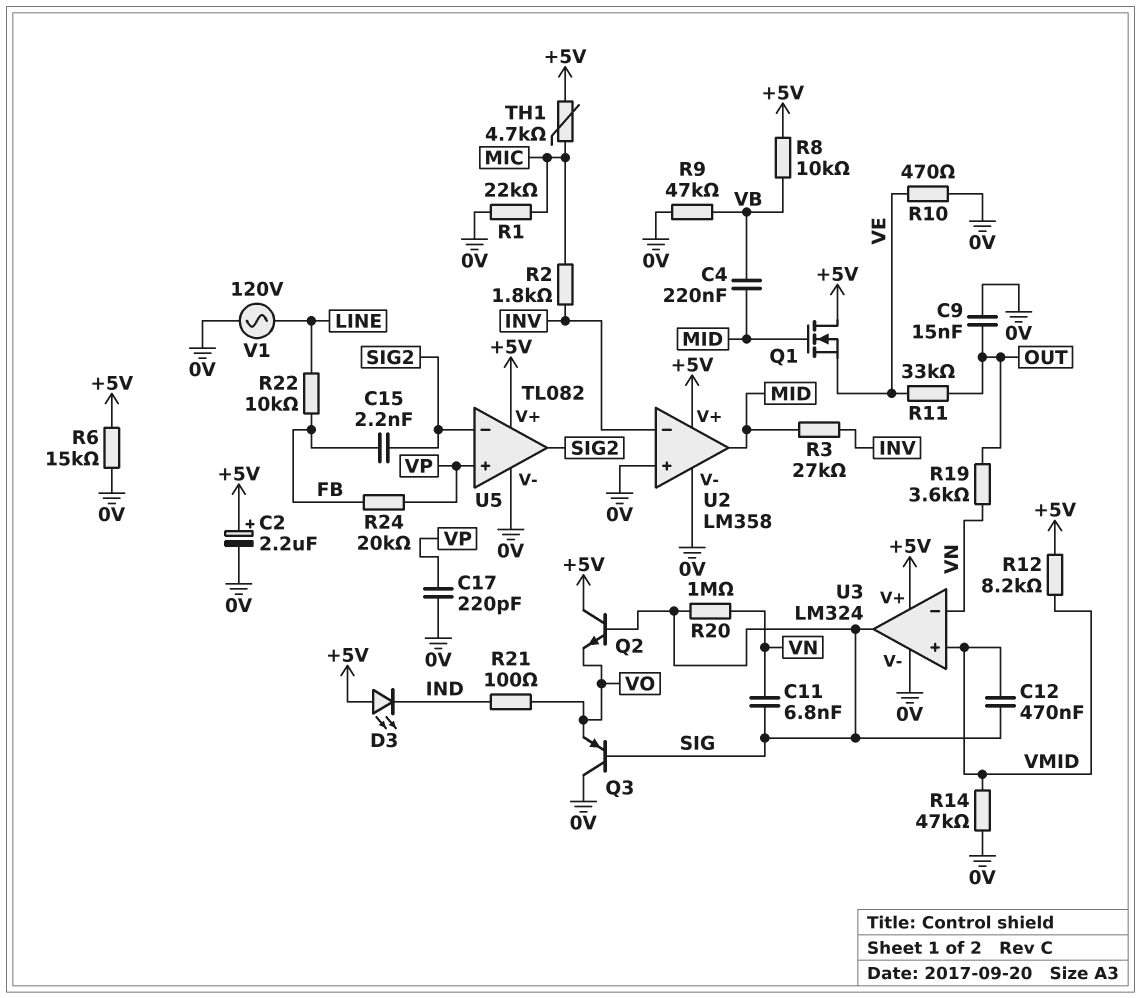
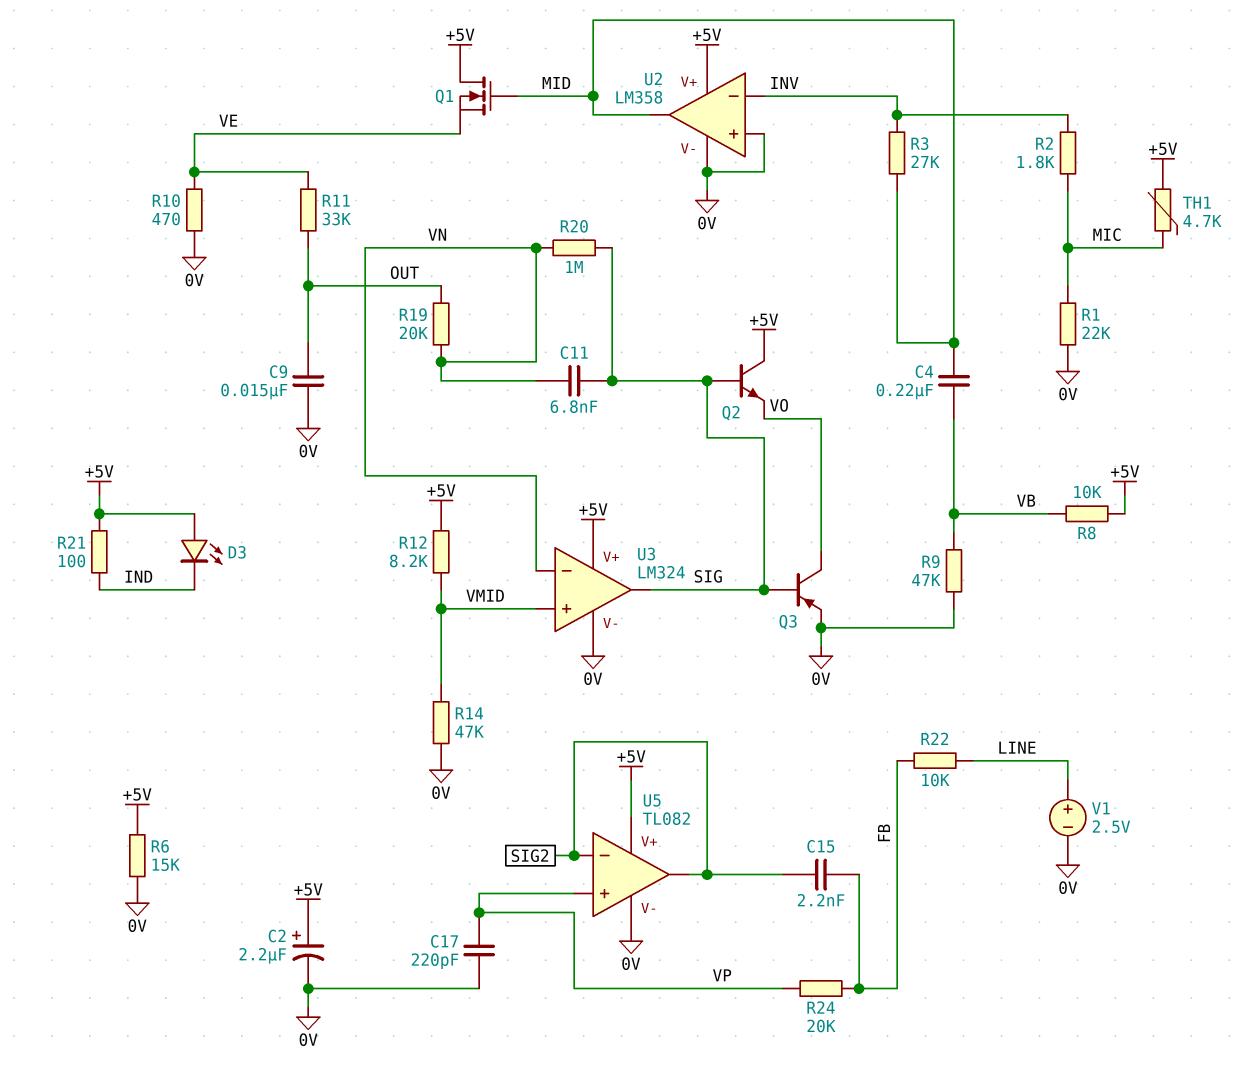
C12: 470nF (SIG, VMID) -> none
Q3: PNP (B SIG, C 0V, E VO) -> PNP (B SIG, C VO, E 0V)
R19: 3.6k (OUT, VN) -> 20k (OUT, VN)
R21: 100 (IND, VO) -> 100 (+5V, IND)
V1: AC 120V (0V, LINE) -> 2.5V (plus LINE, minus 0V)

